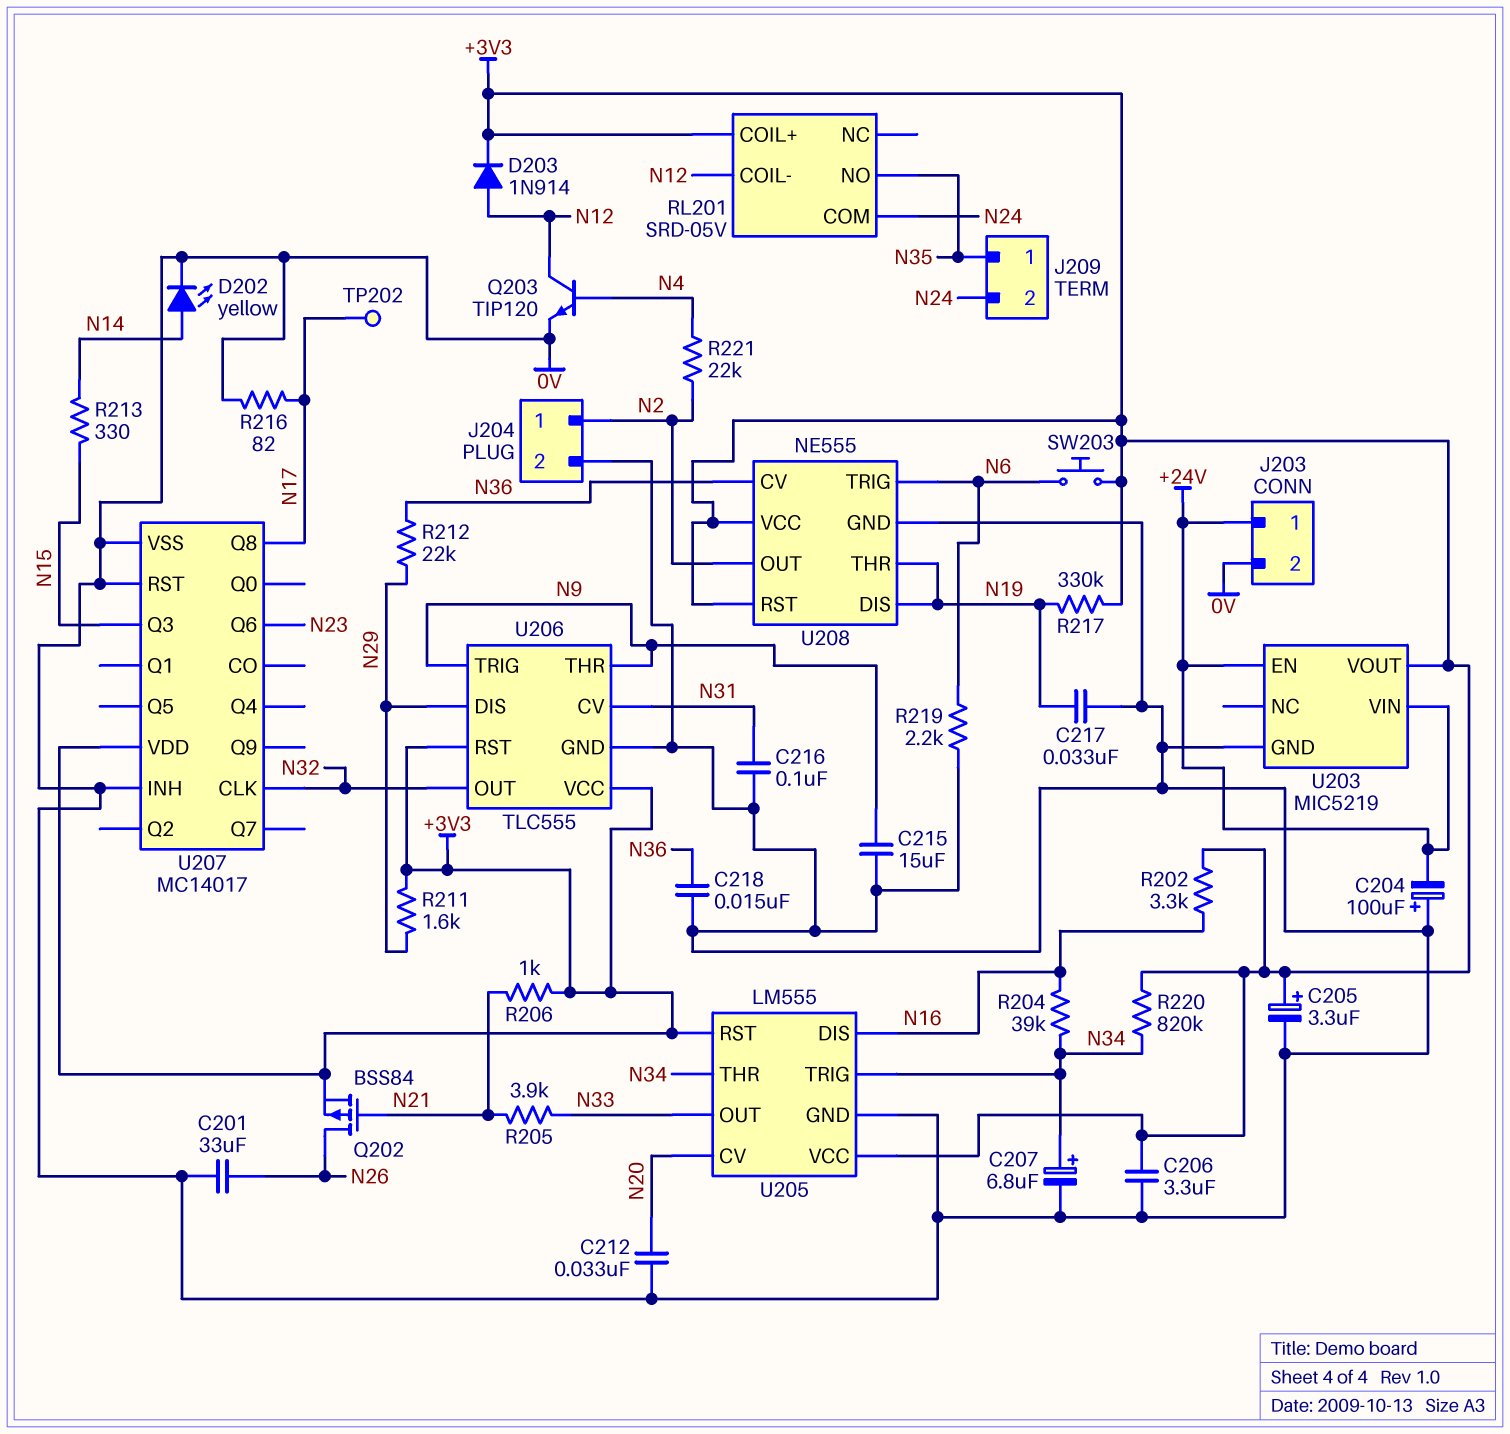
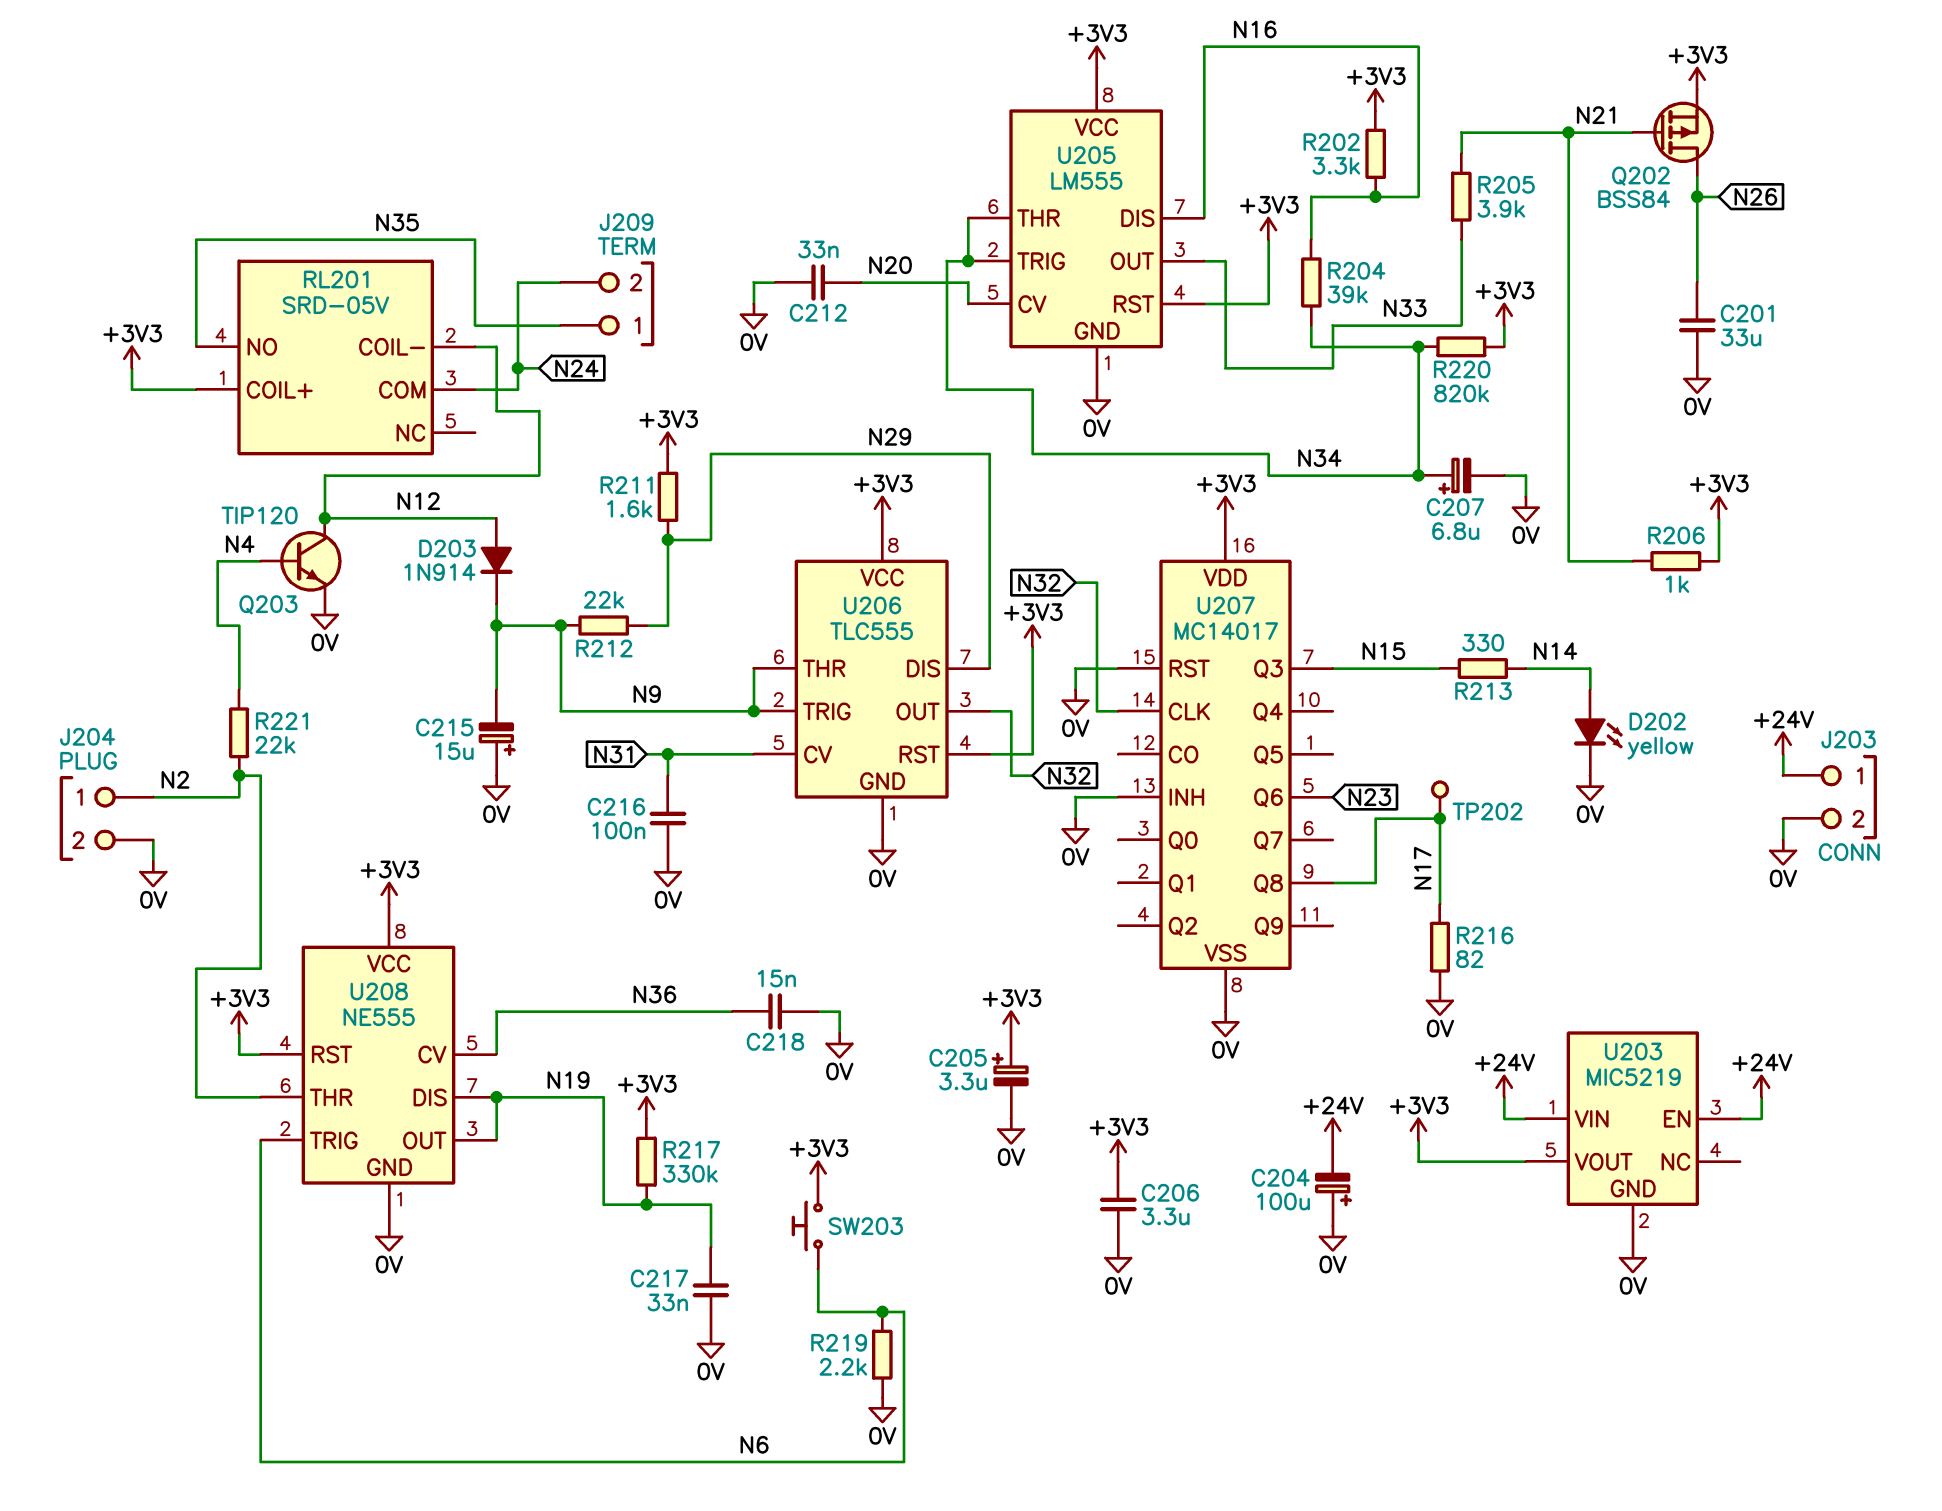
C215: 15uF (0V, N9) -> 15uF (plus 0V, minus N9)
D203: diode 1N914 (A N12, K +3V3) -> diode 1N914 (A N12, K N9)
R212: 22k (N29, N36) -> 22k (N9, N29)
U208 pin OUT: N2 -> N19
U208 pin THR: N19 -> N2

